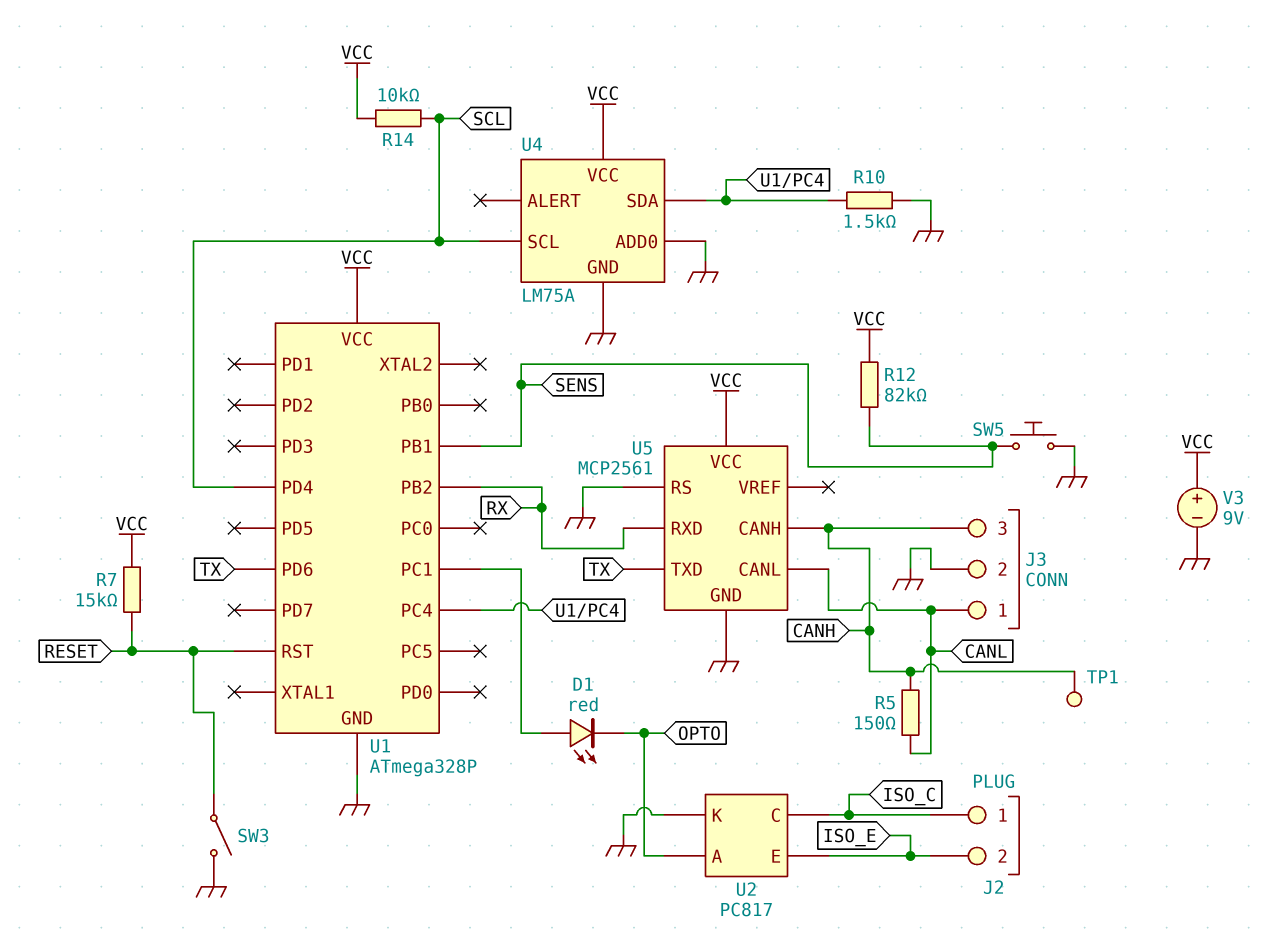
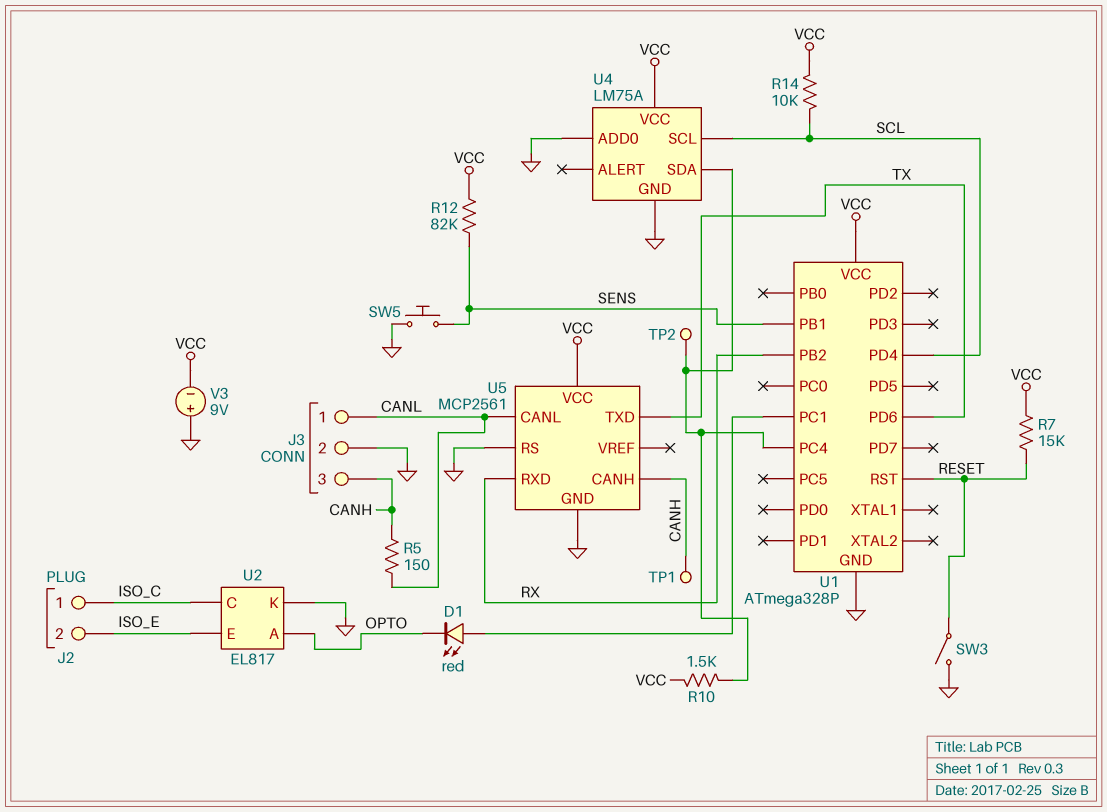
R10: 1.5k (GND, U1/PC4) -> 1.5k (U1/PC4, VCC)
TP2: none -> test point (U1/PC4)
U2: PC817 -> EL817
V3: 9V (plus VCC, minus GND) -> 9V (plus GND, minus VCC)

